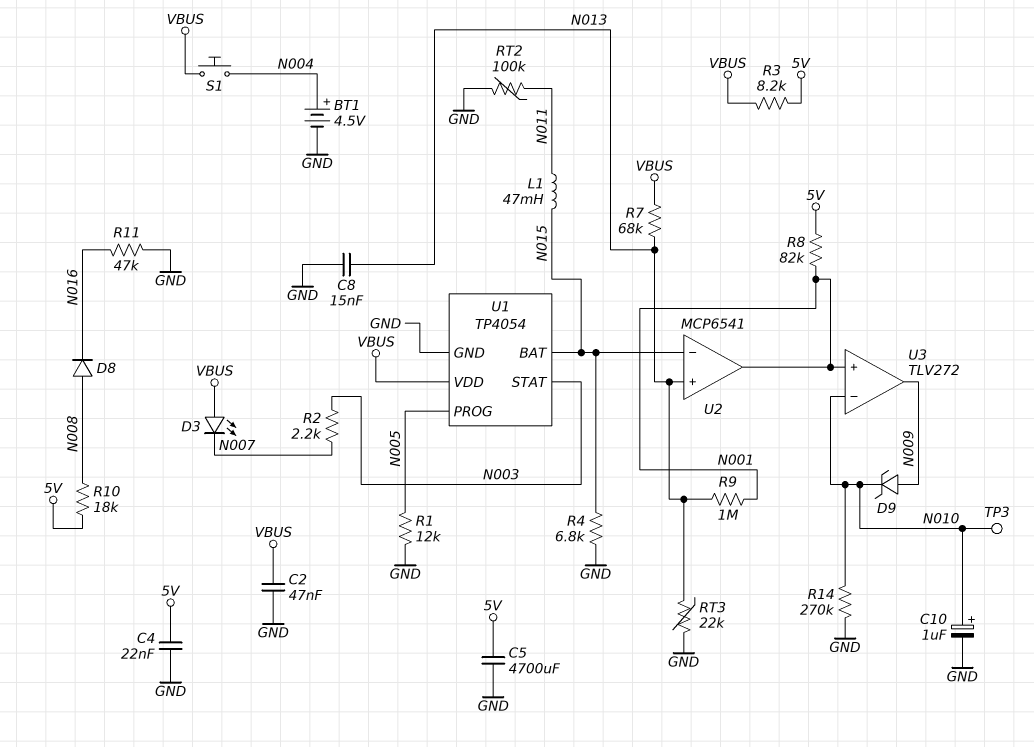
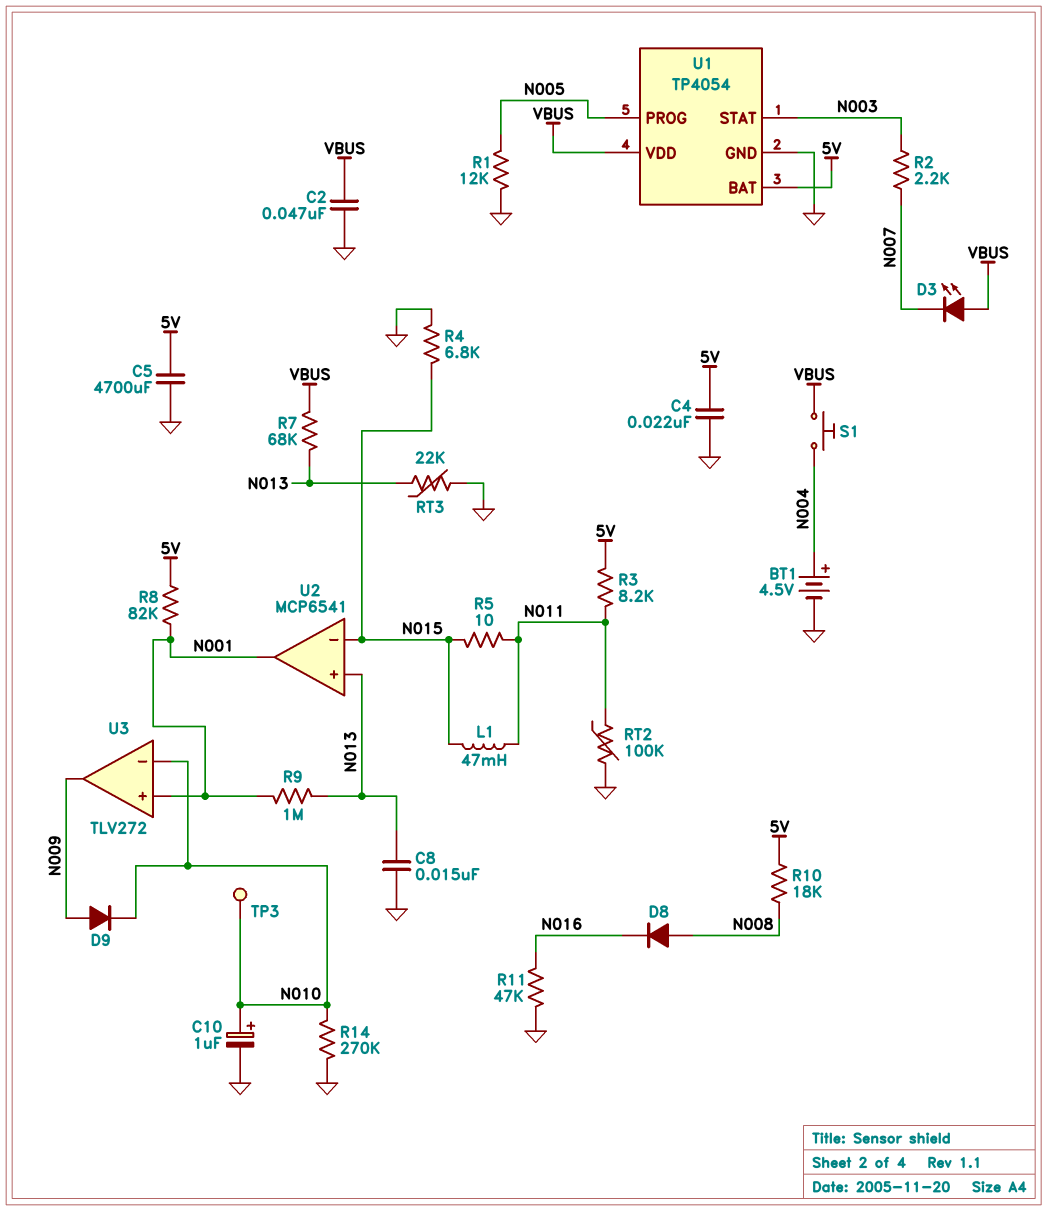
D9: zener (A N009, K N010) -> diode (A N009, K N010)
R3: 8.2k (5V, VBUS) -> 8.2k (5V, N011)
R5: none -> 10 (N011, N015)
U1 pin BAT: N015 -> 5V

